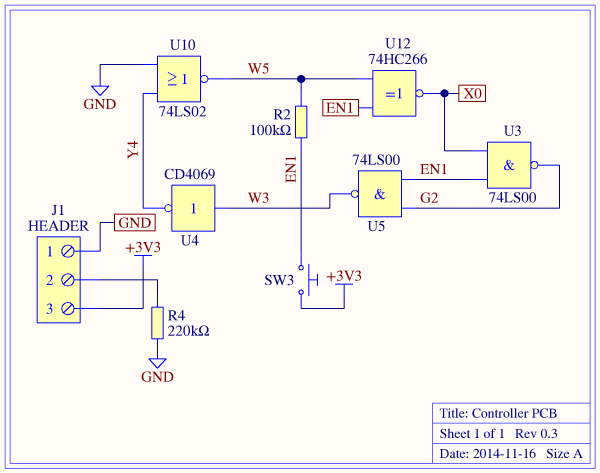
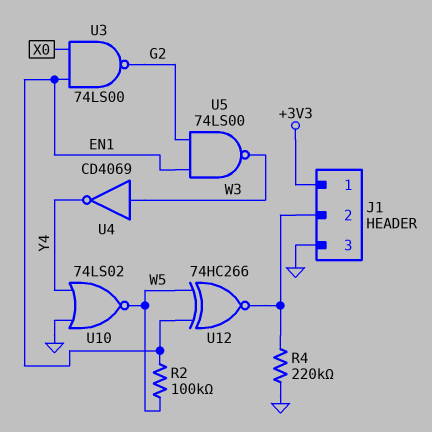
J1 pin 1: GND -> +3V3
J1 pin 3: +3V3 -> GND
SW3: button (+3V3, EN1) -> none
U12: XNOR 74HC266 (in EN1, in W5, out X0) -> XNOR 74HC266 (in EN1, in W5, out J1/2)

